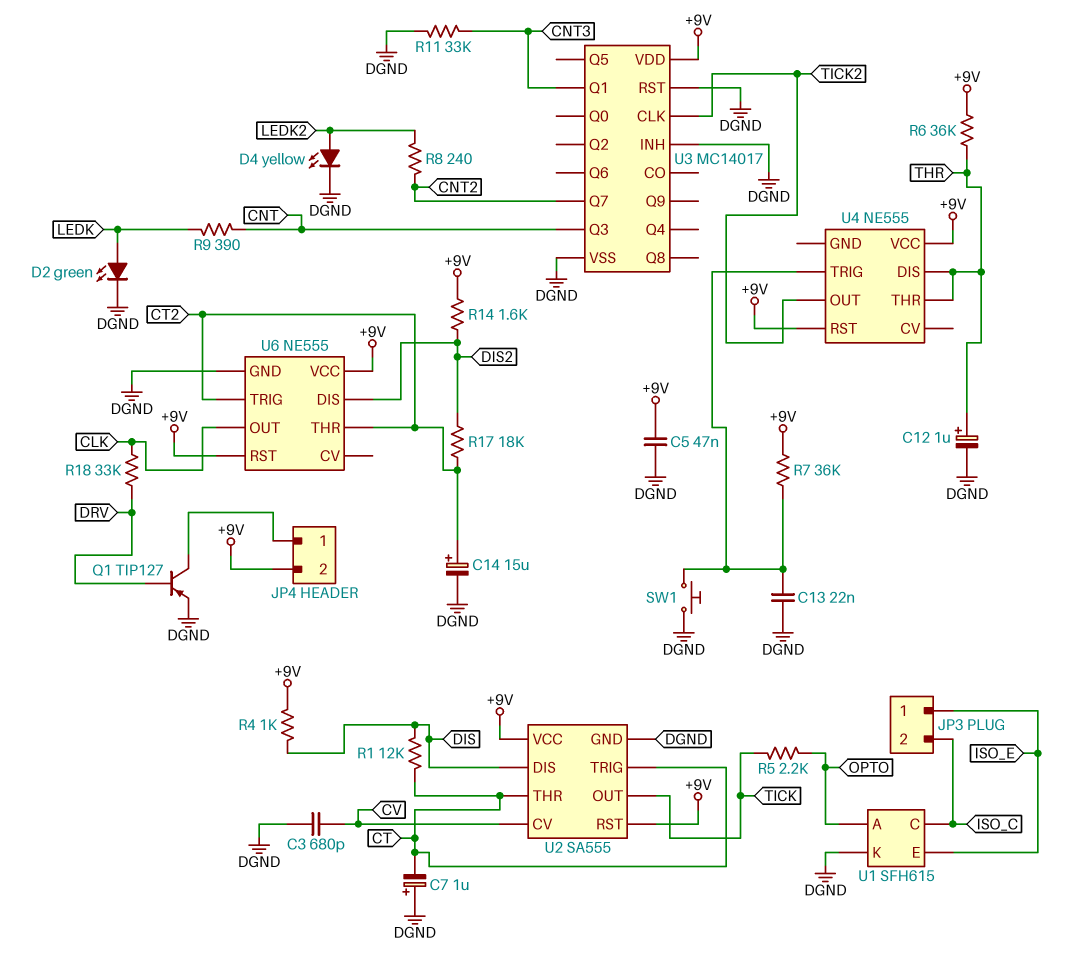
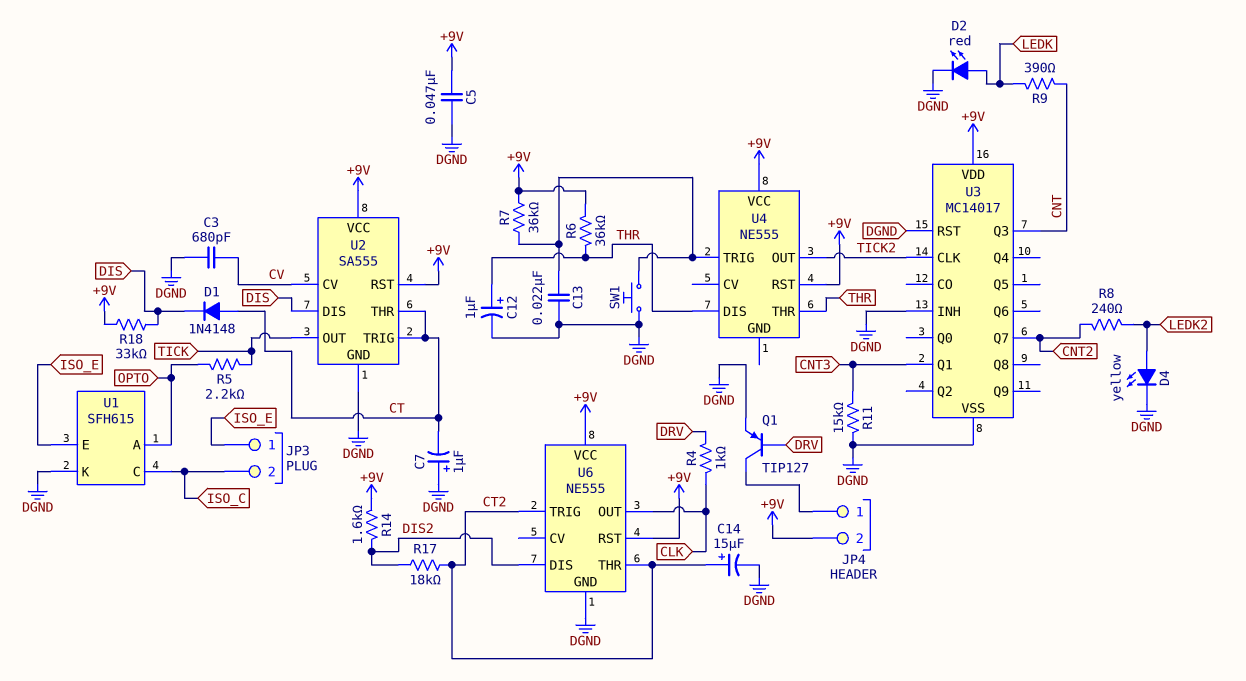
D1: none -> diode 1N4148 (A CT, K DIS)
D2: LED green (A LEDK, K DGND) -> LED red (A LEDK, K DGND)
R1: 12k (CT, DIS) -> none
R4: 1k (+9V, DIS) -> 1k (CLK, DRV)
R11: 33k (CNT3, DGND) -> 15k (CNT3, DGND)
R18: 33k (CLK, DRV) -> 33k (+9V, DIS)

